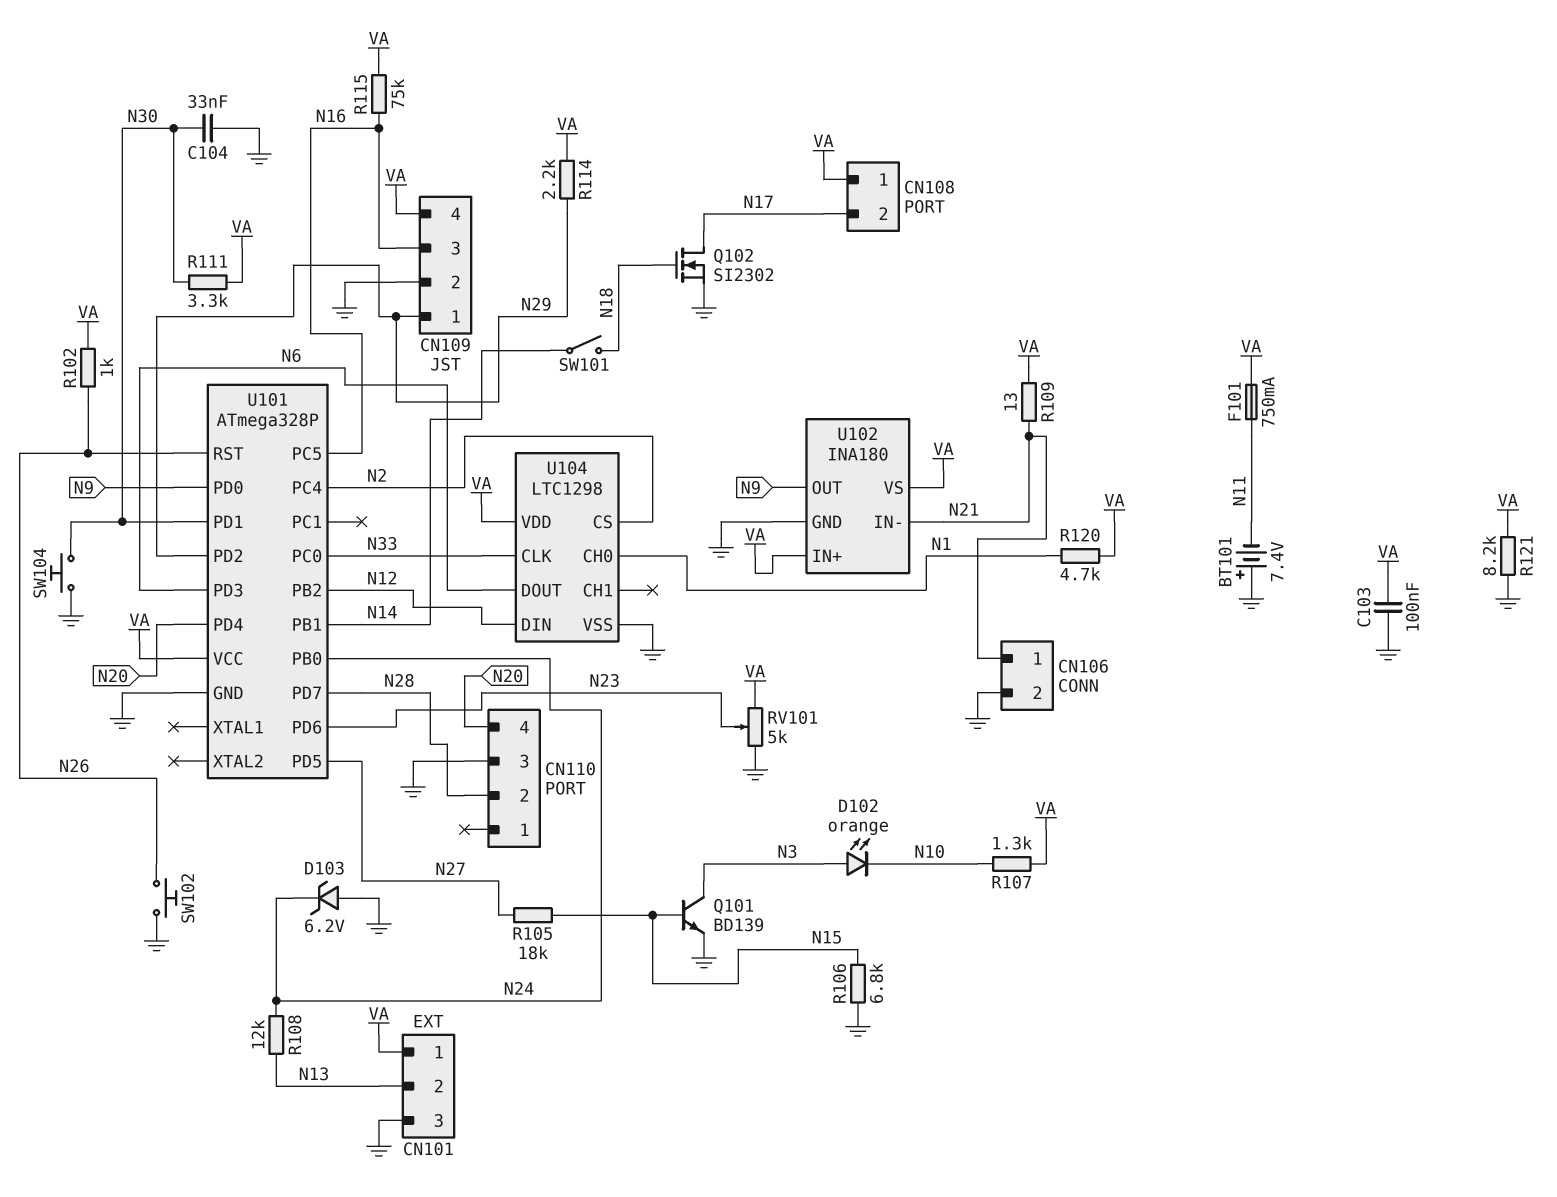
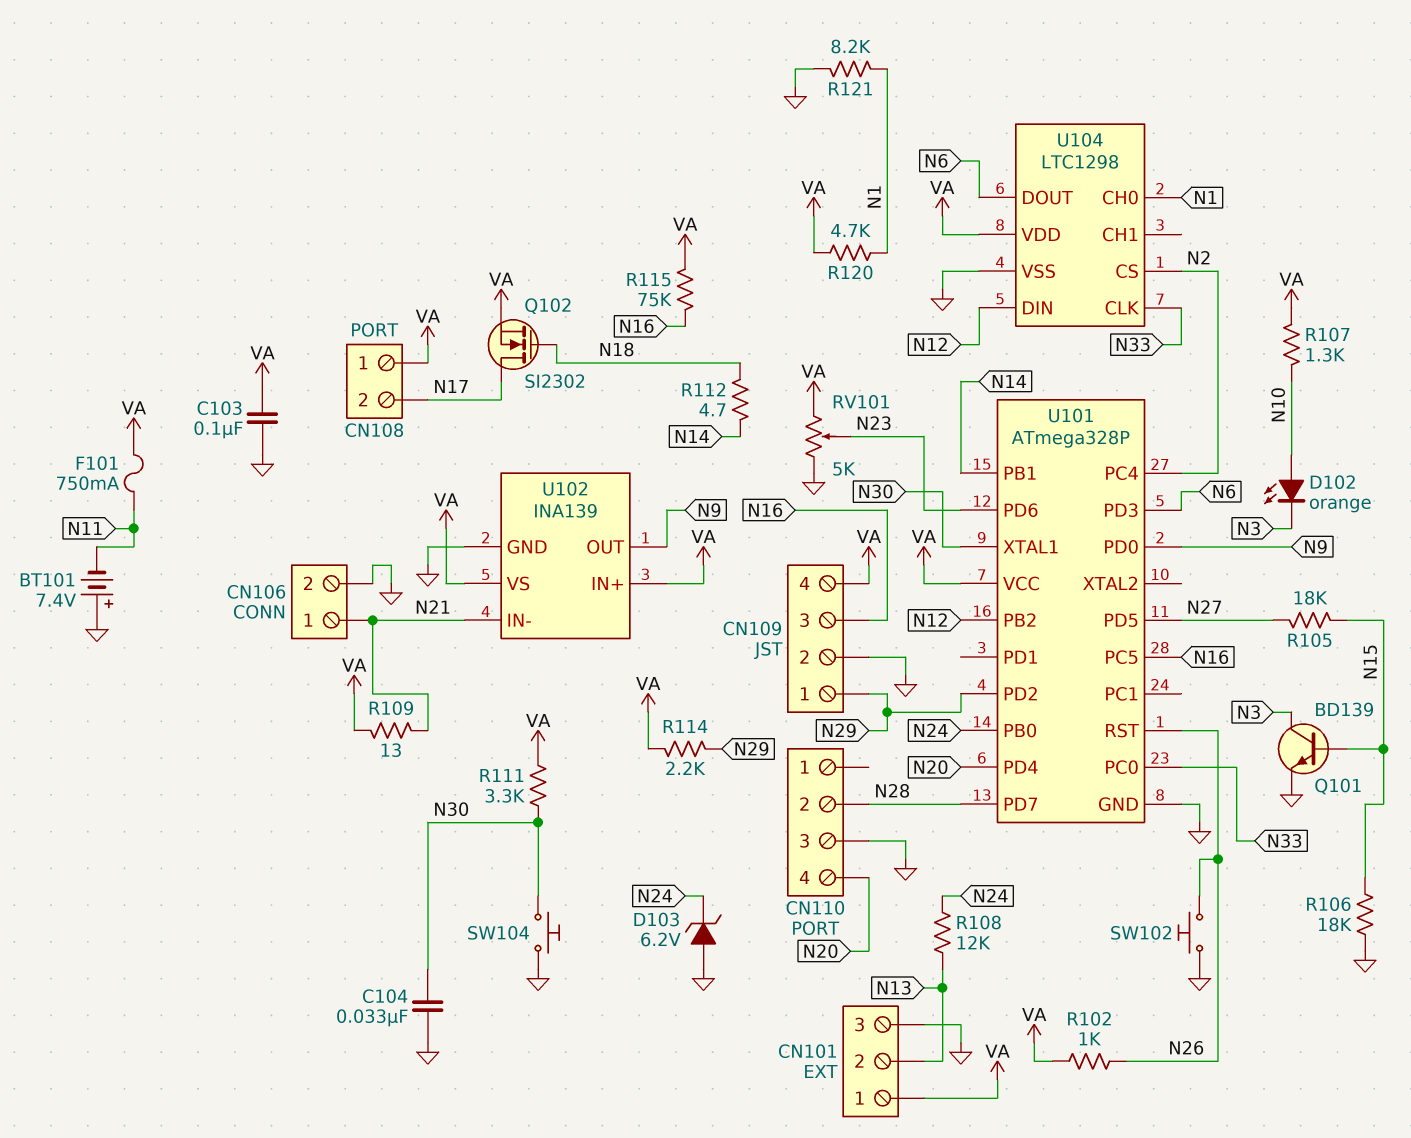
D102: LED orange (A N3, K N10) -> LED orange (A N10, K N3)
Q102: NMOS SI2302 (G N18, D N17, S GND) -> NMOS SI2302 (G N18, D N17, S VA)
R106: 6.8k (GND, N15) -> 18k (GND, N15)
R112: none -> 4.7 (N14, N18)
R121: 8.2k (GND, VA) -> 8.2k (GND, N1)
SW101: switch (N14, N18) -> none
U101 pin PD1: N30 -> none
U101 pin XTAL1: none -> N30
U102: INA180 -> INA139

